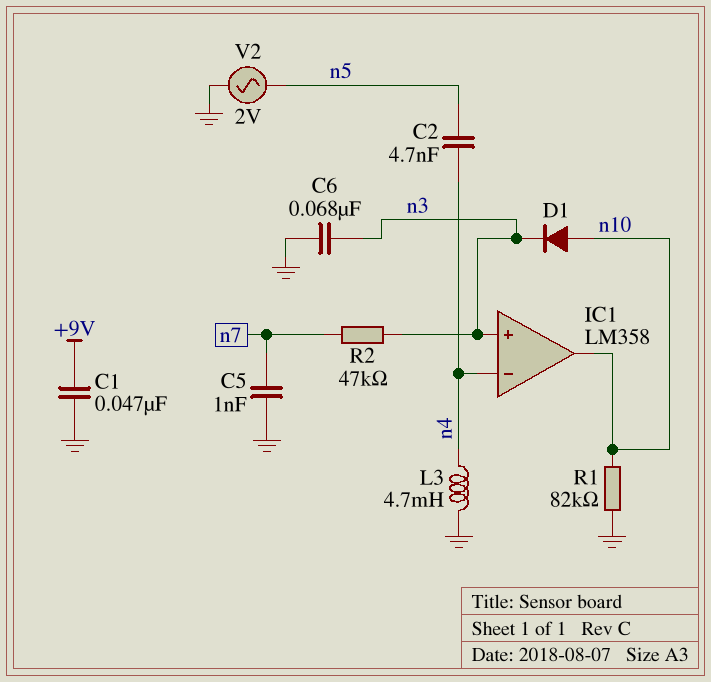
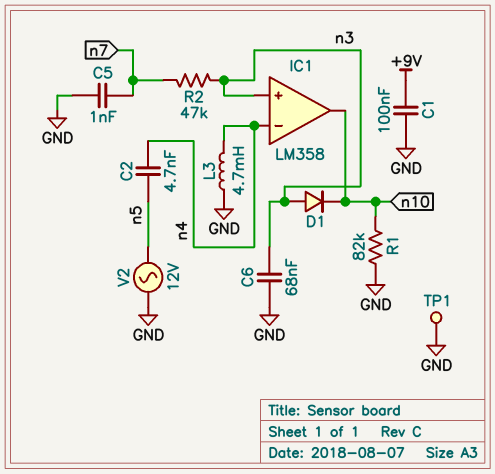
C1: 47nF (+9V, GND) -> 100nF (+9V, GND)
D1: diode (A n10, K n3) -> diode (A n3, K n10)
TP1: none -> test point (GND)
V2: AC 2V (GND, n5) -> AC 12V (GND, n5)

